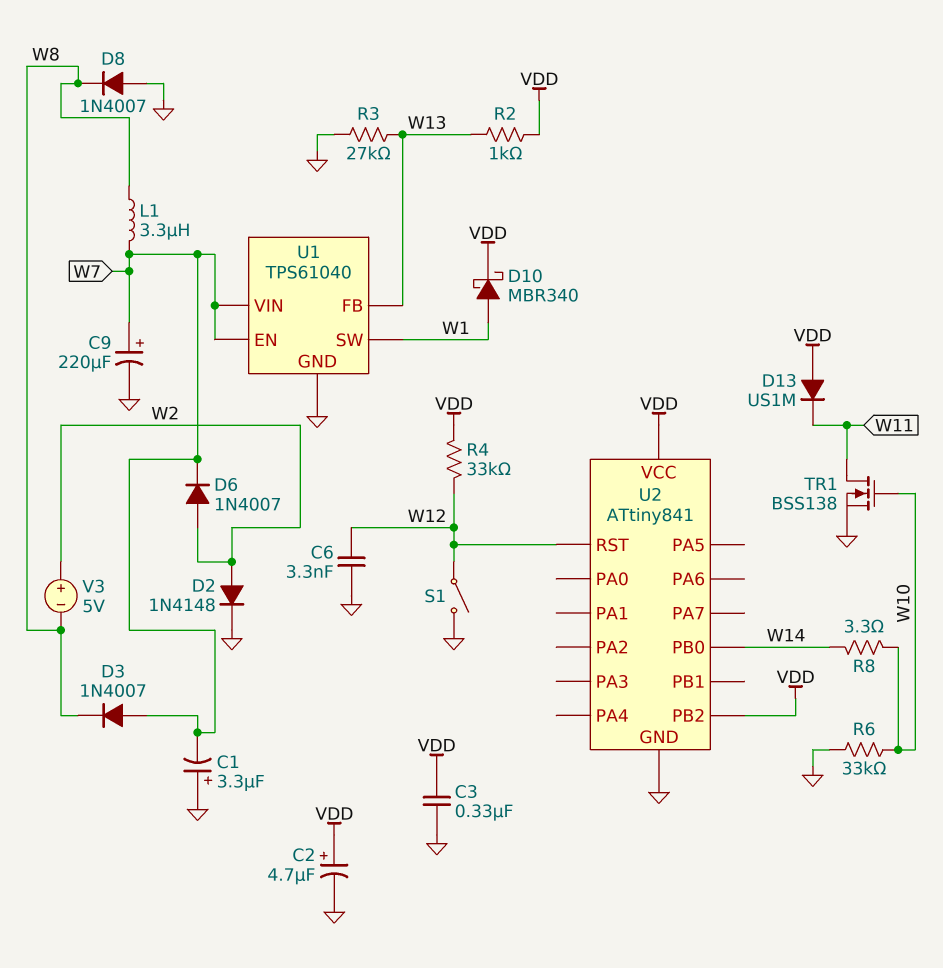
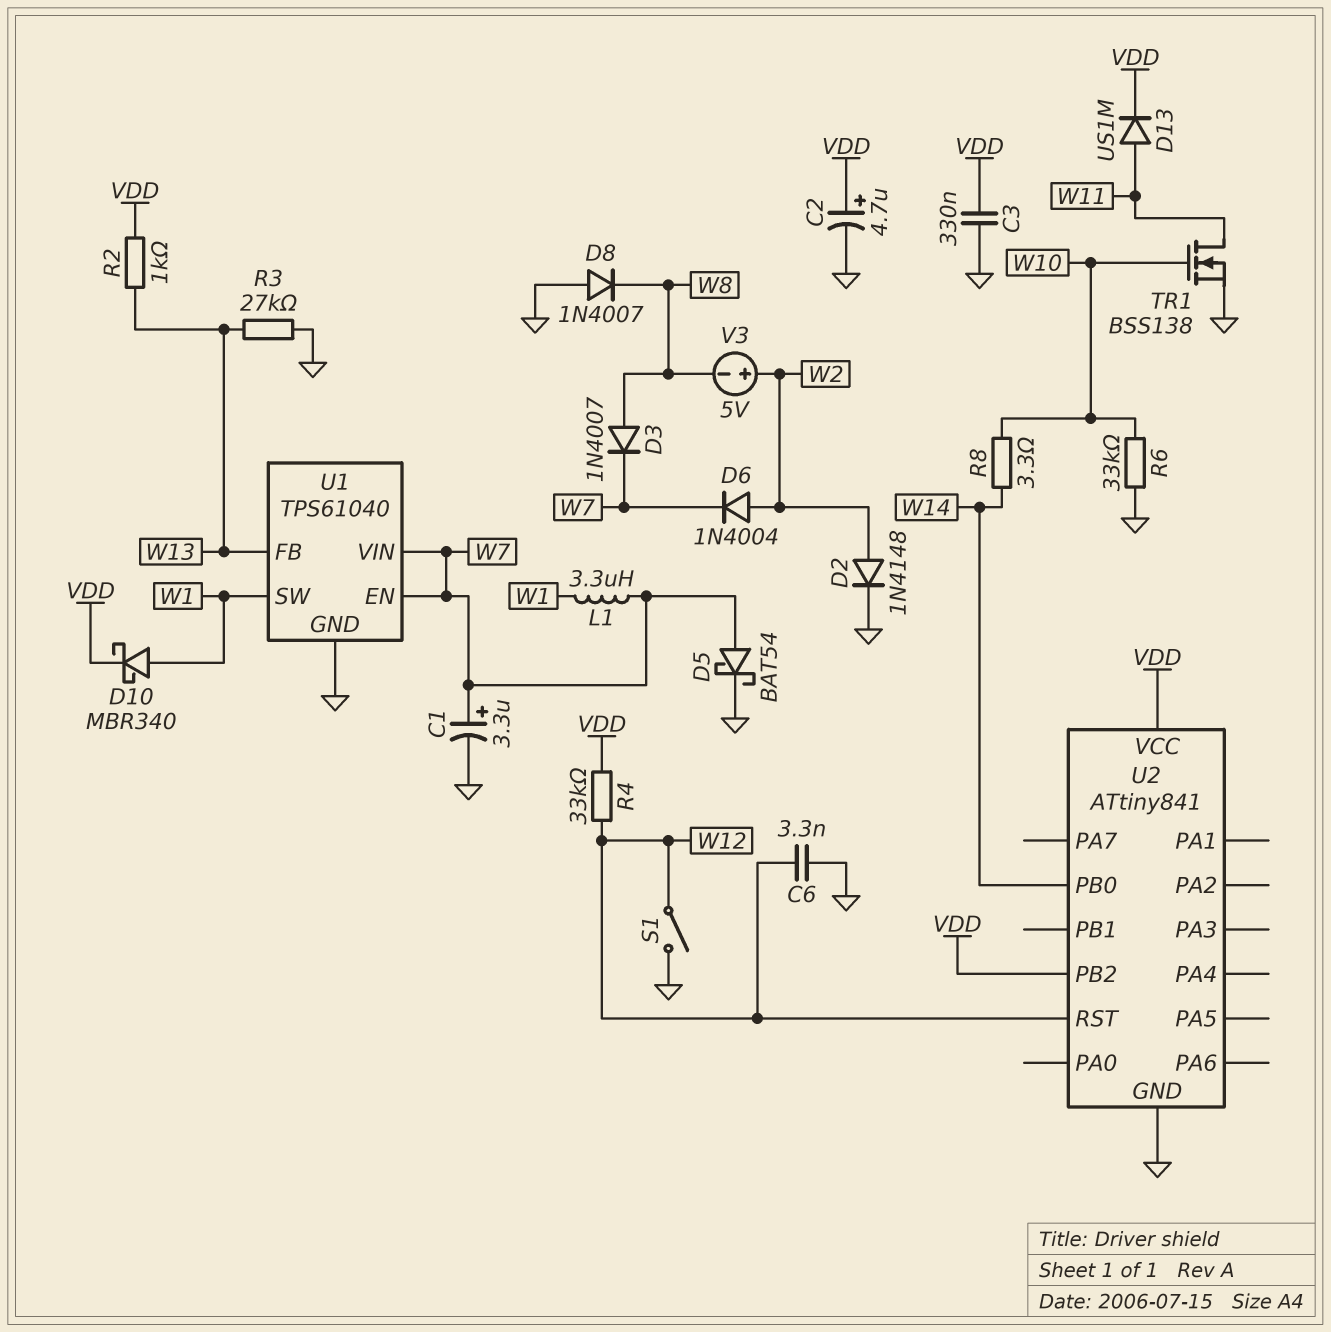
C1: 3.3uF (plus GND, minus W7) -> 3.3uF (plus W7, minus GND)
C9: 220uF (plus W7, minus GND) -> none
D3: diode 1N4007 (A W7, K W8) -> diode 1N4007 (A W8, K W7)
D5: none -> schottky BAT54 (A W7, K GND)
D6: diode 1N4007 (A W2, K W7) -> diode 1N4004 (A W2, K W7)
D13: diode US1M (A VDD, K W11) -> diode US1M (A W11, K VDD)
L1: 3.3uH (W7, W8) -> 3.3uH (W1, W7)

